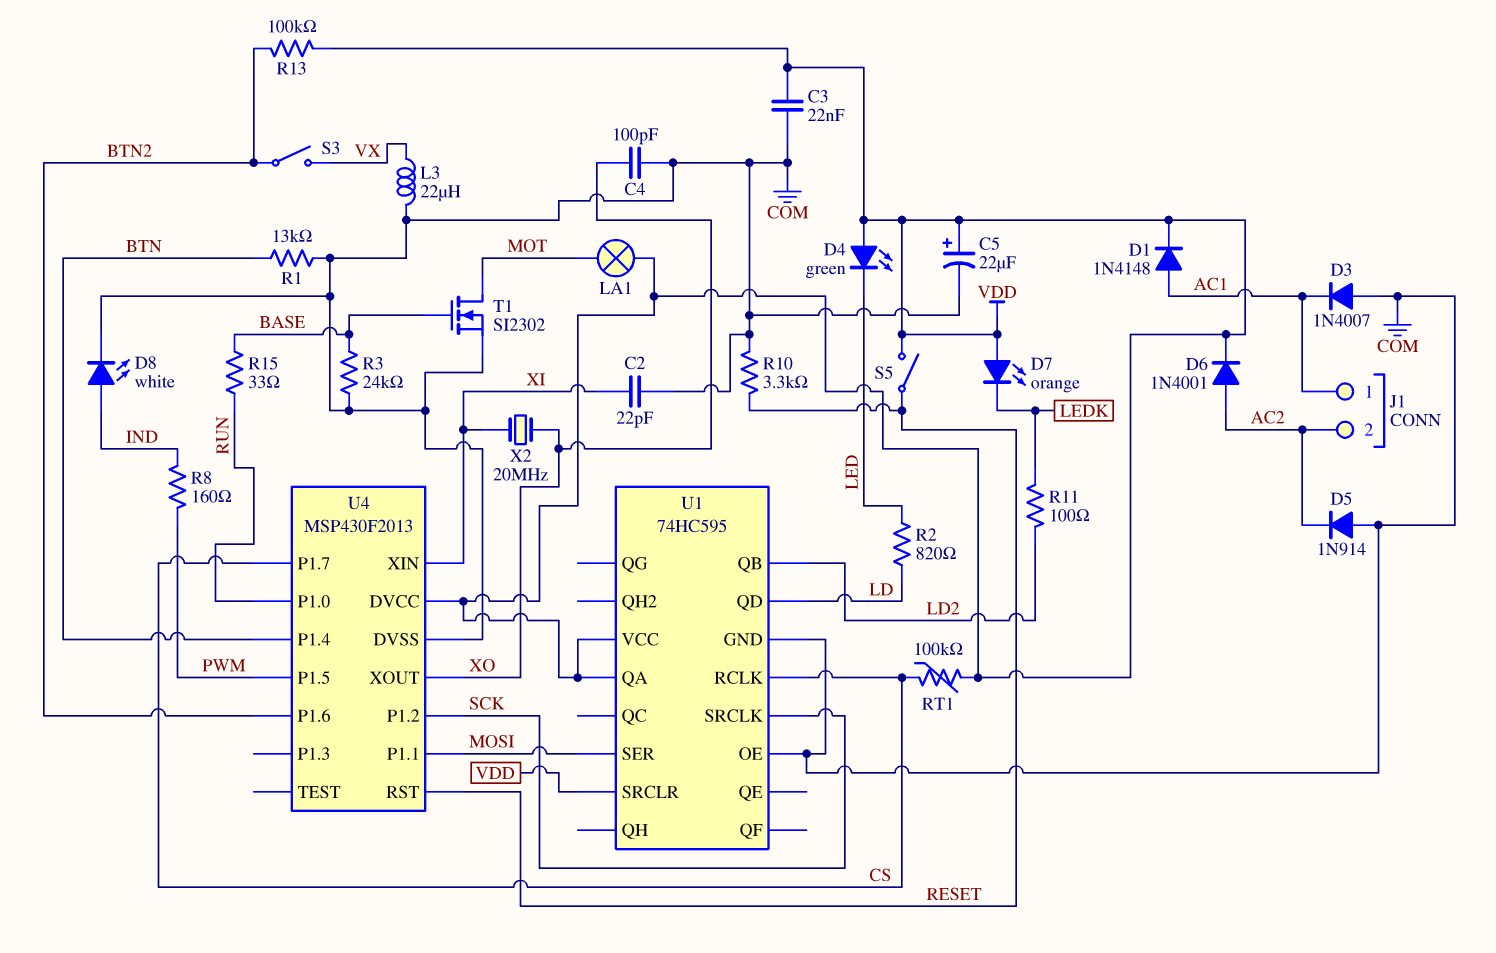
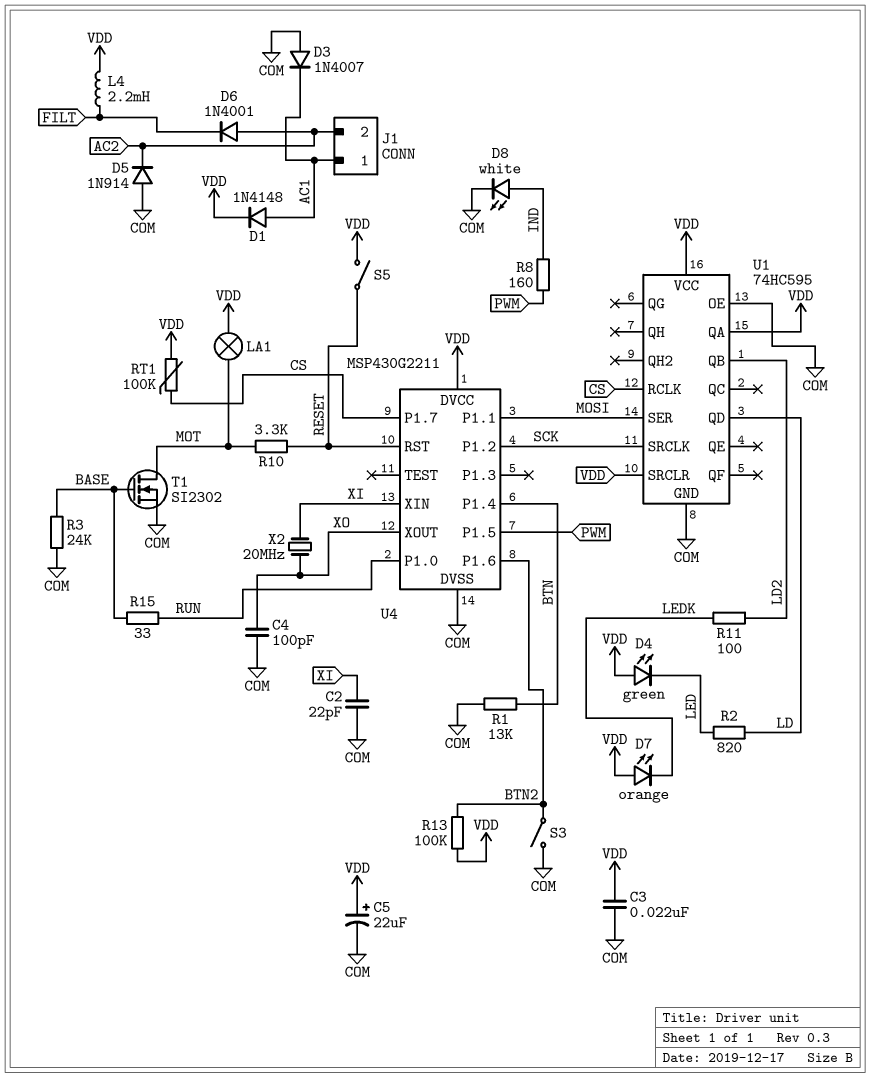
D6: diode 1N4001 (A AC2, K VDD) -> diode 1N4001 (A AC2, K FILT)
L3: 22uH (COM, VX) -> none
L4: none -> 2.2mH (FILT, VDD)
R10: 3.3k (COM, RESET) -> 3.3k (MOT, RESET)
S3: switch (BTN2, VX) -> switch (BTN2, COM)
U4: MSP430F2013 -> MSP430G2211

